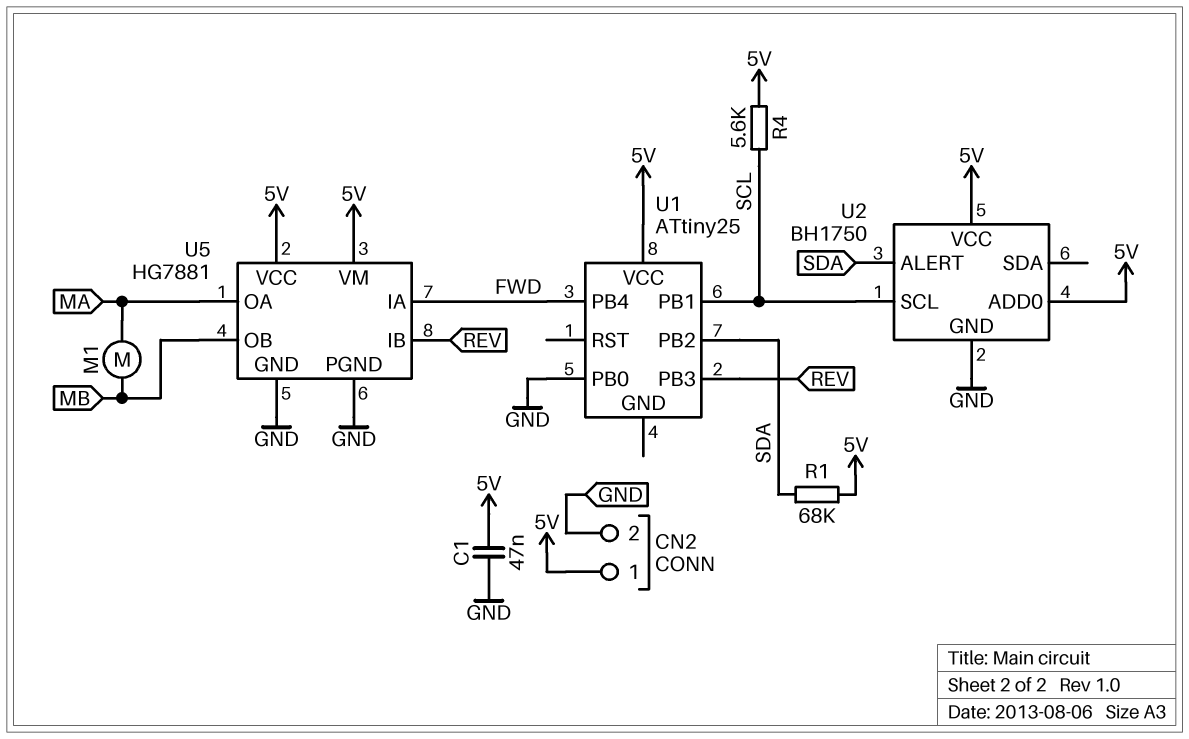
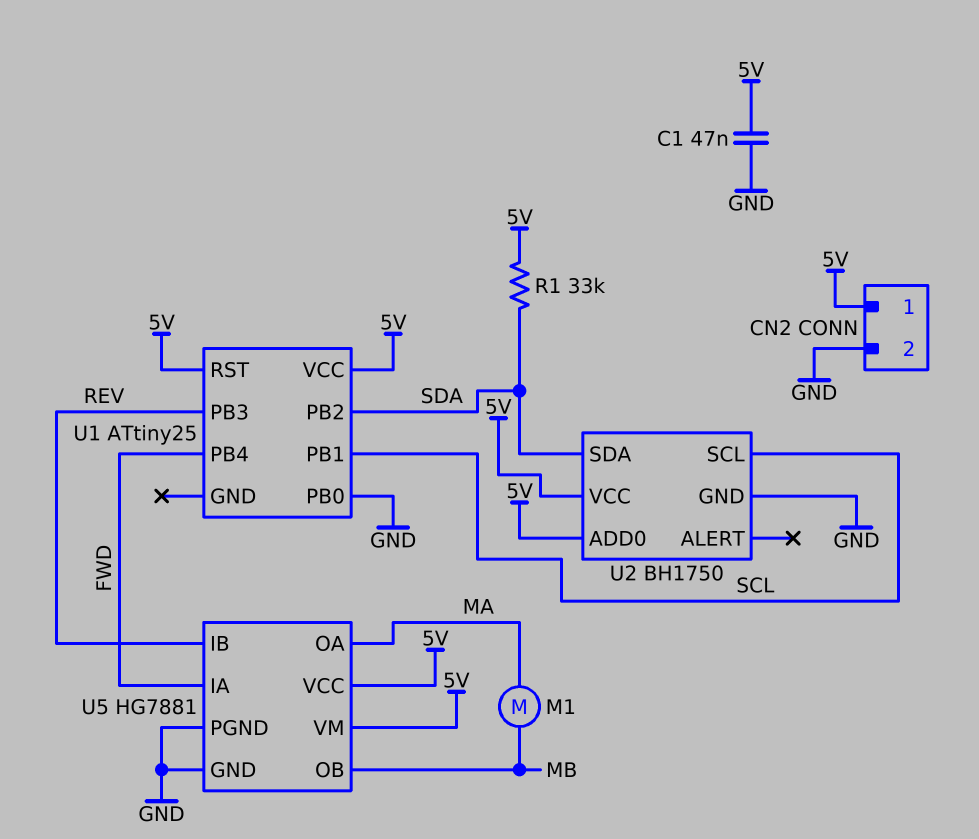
R1: 68k (5V, SDA) -> 33k (5V, SDA)
R4: 5.6k (5V, SCL) -> none
U1 pin RST: none -> 5V
U2 pin ALERT: SDA -> none
U2 pin SDA: none -> SDA

